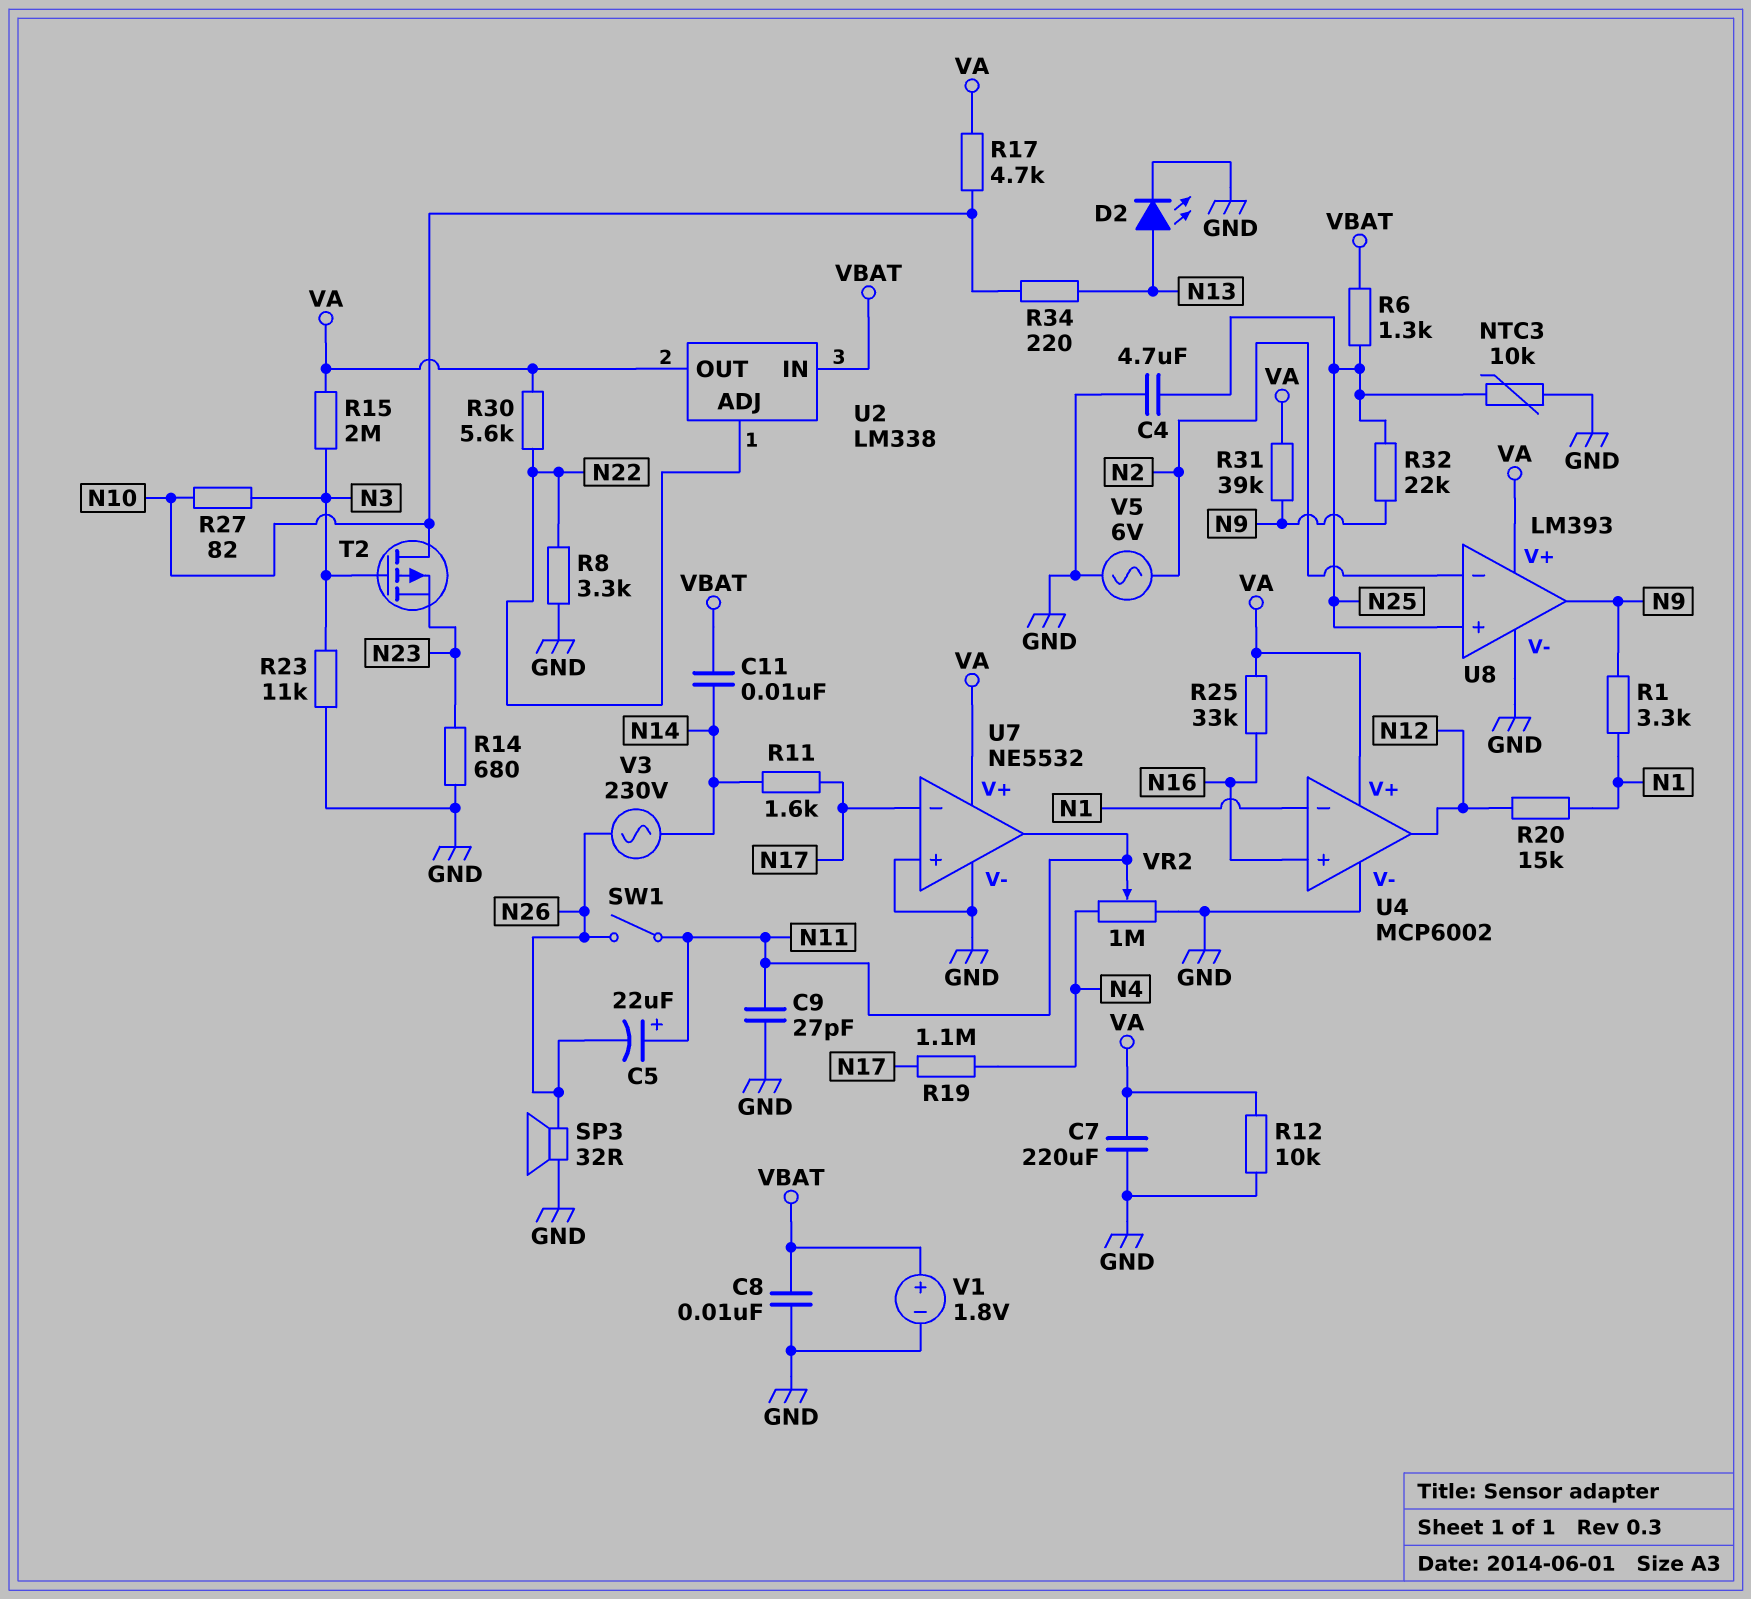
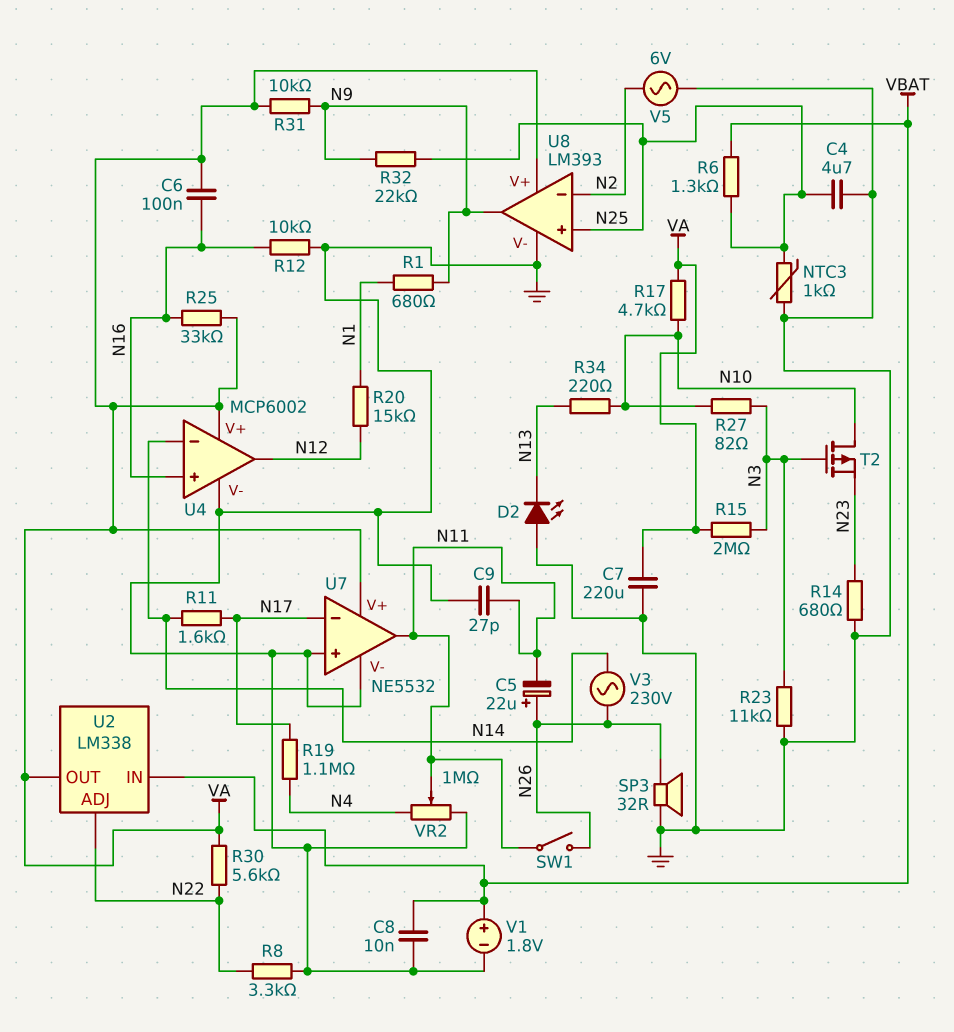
C5: 22uF (plus N11, minus N26) -> 22uF (plus N26, minus N11)
C6: none -> 100nF (N16, VA)
C11: 10nF (N14, VBAT) -> none
D2: LED (A N13, K GND) -> LED (A GND, K N13)
NTC3: 10k (GND, N25) -> 1k (GND, N25)
R1: 3.3k (N1, N9) -> 680 (N1, N9)
R12: 10k (GND, VA) -> 10k (GND, N16)
R31: 39k (N9, VA) -> 10k (N9, VA)
U4 pin in-: N1 -> N14

